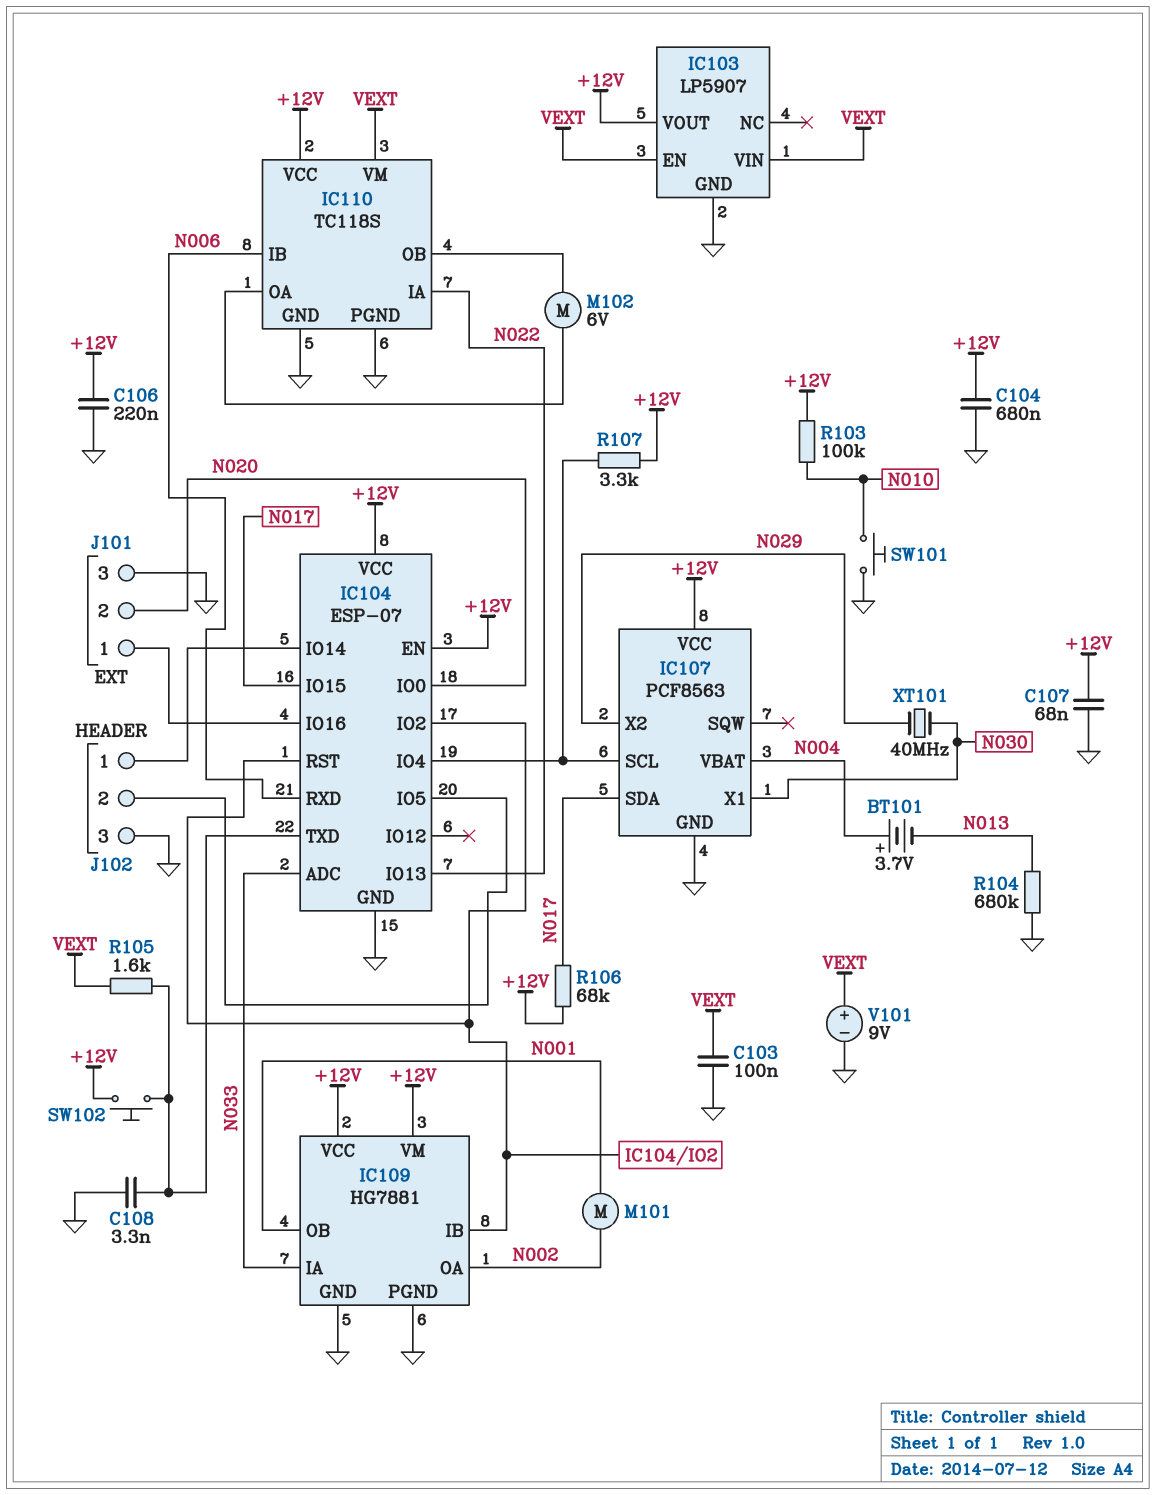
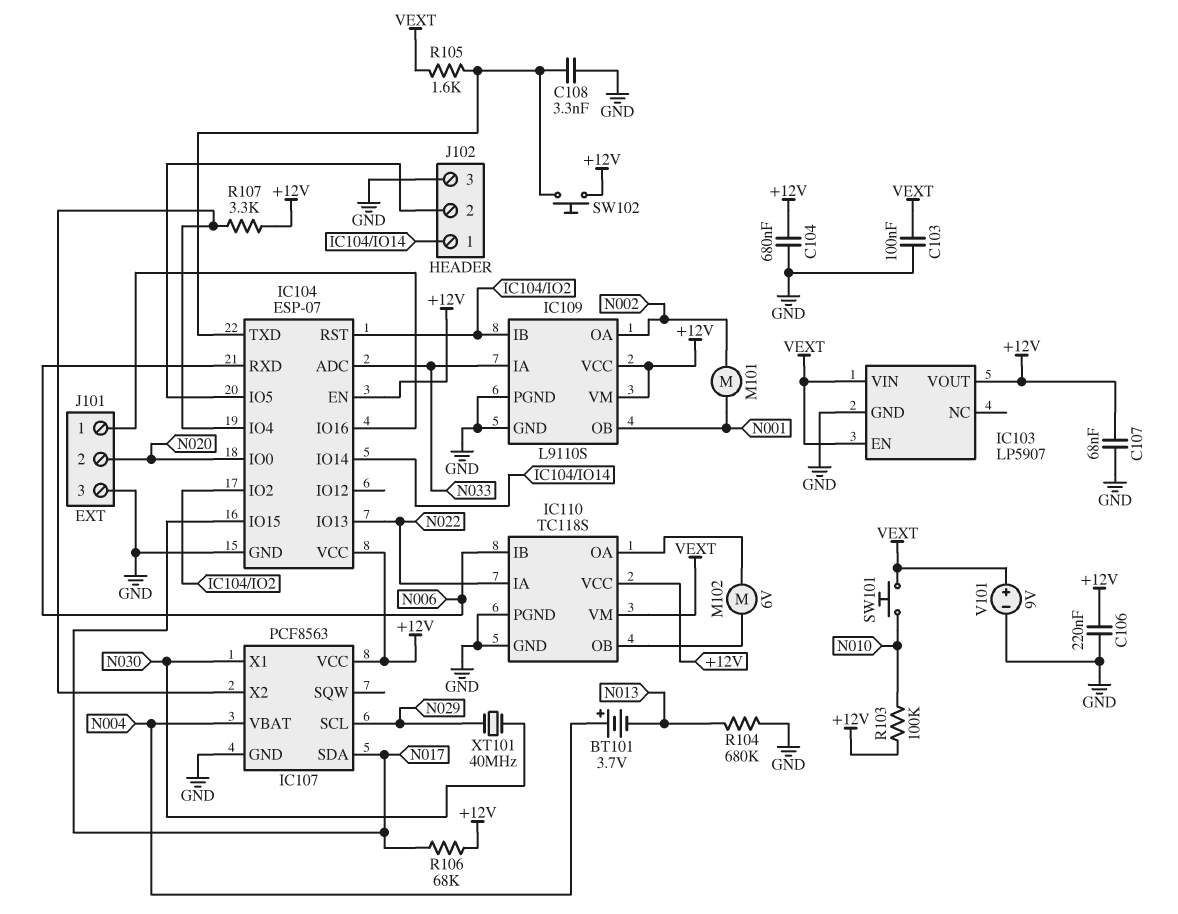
IC107 pin SCL: IC104/IO4 -> N029
IC107 pin X2: N029 -> IC104/IO4
IC109: HG7881 -> L9110S
SW101: button (GND, N010) -> button (N010, VEXT)

